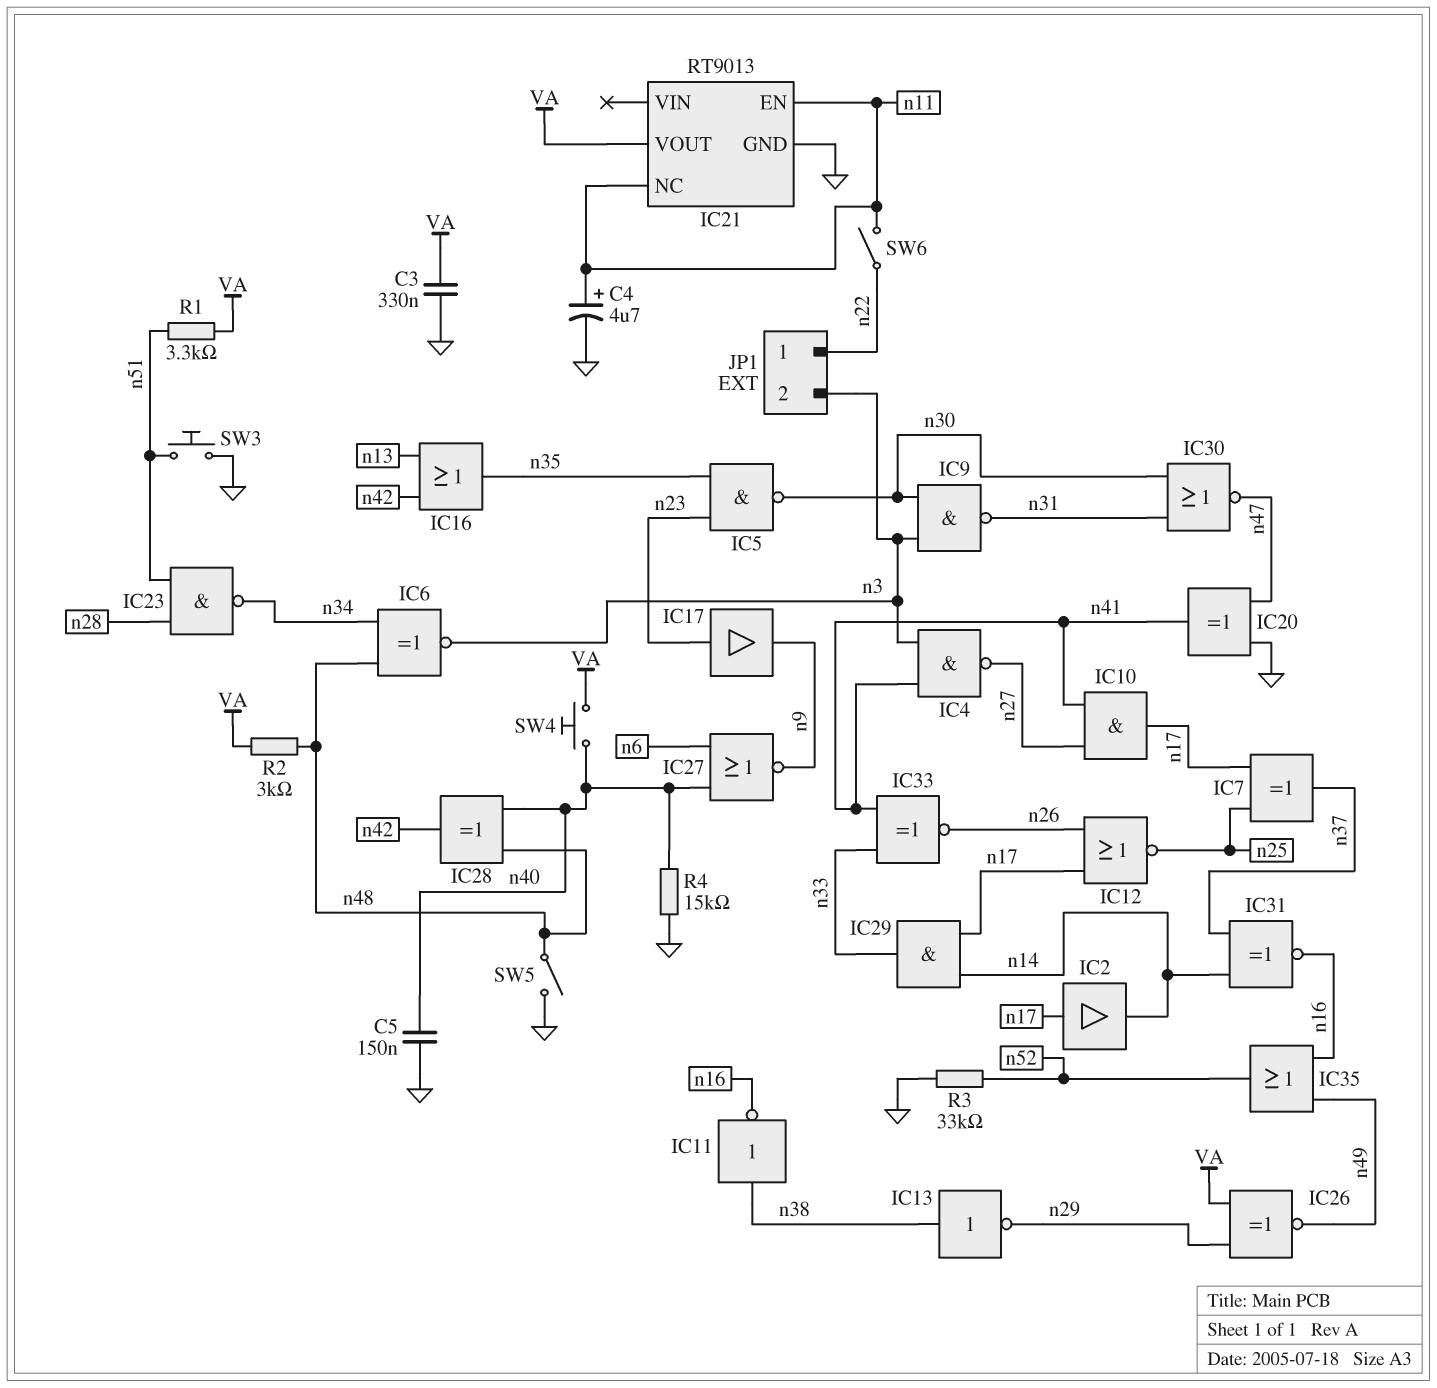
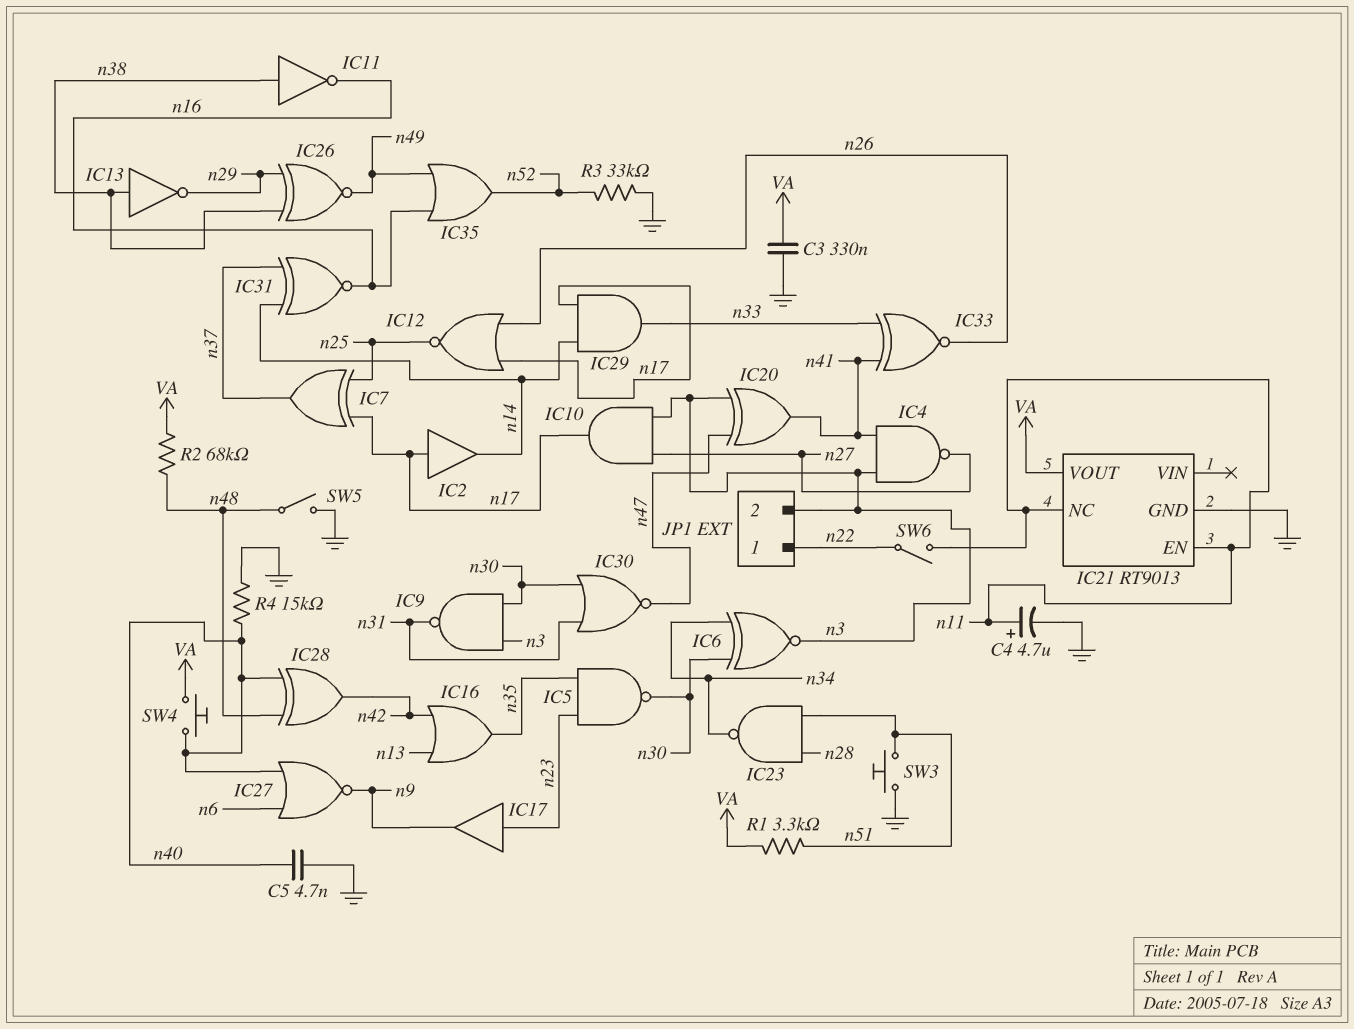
C5: 150nF (GND, n40) -> 4.7nF (GND, n40)
IC6: XNOR (in n34, in n48, out n3) -> XNOR (in n30, in n34, out n3)
IC10: AND (in n27, in n41, out n17) -> AND (in n3, in n27, out n17)
IC20: XOR (in GND, in n47, out n41) -> XOR (in n3, in n47, out n41)
IC26: XNOR (in VA, in n29, out n49) -> XNOR (in n29, in n38, out n49)
R2: 3k (VA, n48) -> 68k (VA, n48)

